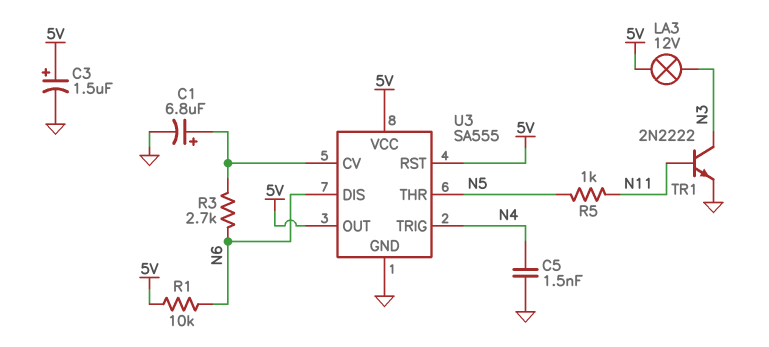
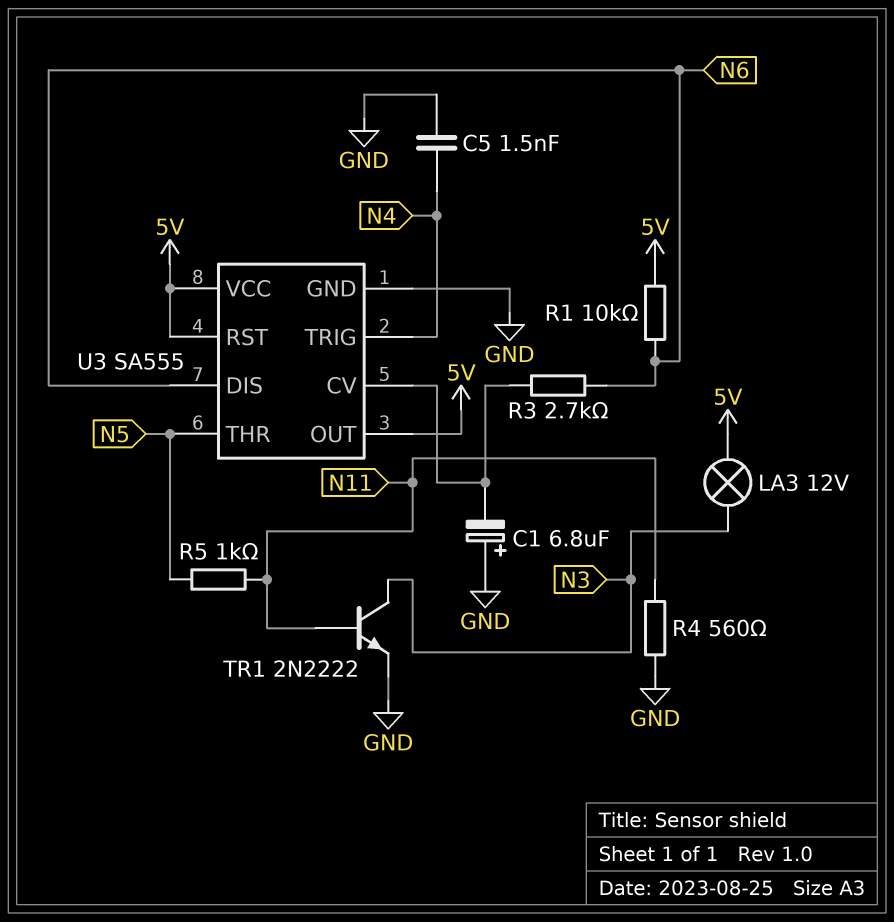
C1: 6.8uF (plus U3/CV, minus GND) -> 6.8uF (plus GND, minus U3/CV)
C3: 1.5uF (plus 5V, minus GND) -> none
R4: none -> 560 (GND, N11)

